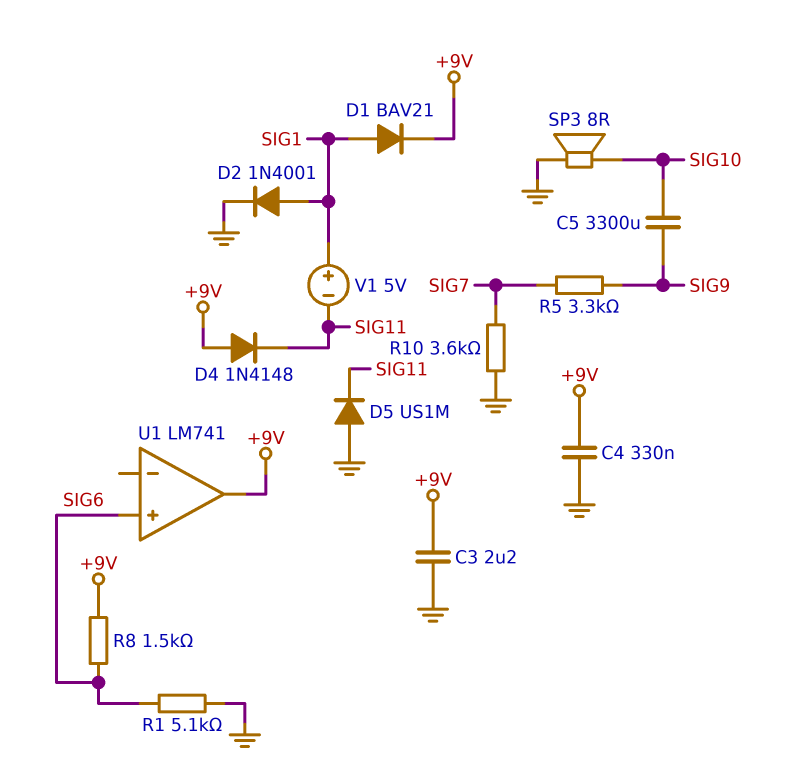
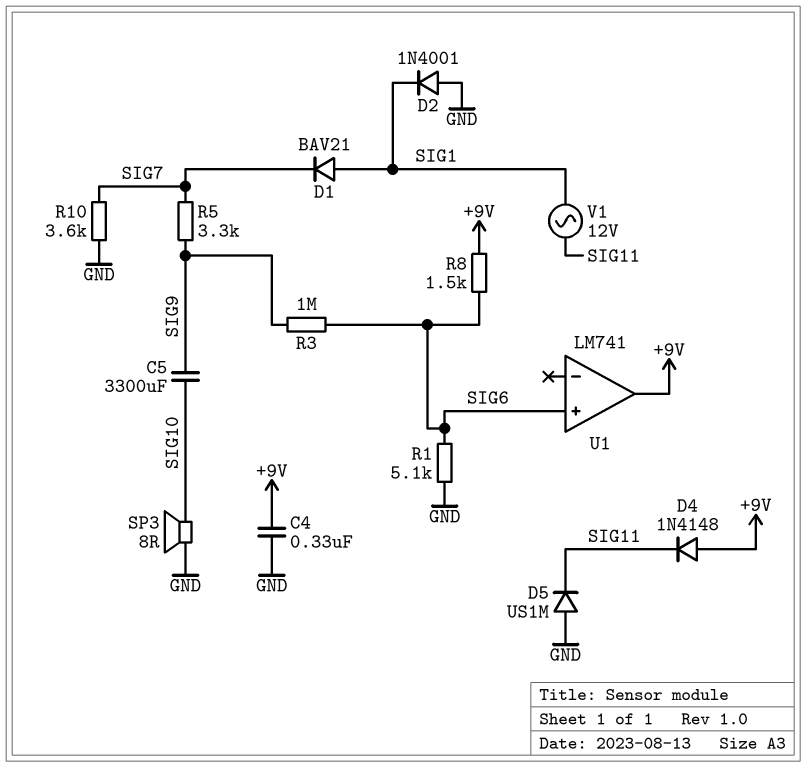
C3: 2.2uF (+9V, GND) -> none
D1: diode BAV21 (A SIG1, K +9V) -> diode BAV21 (A SIG1, K SIG7)
D2: diode 1N4001 (A SIG1, K GND) -> diode 1N4001 (A GND, K SIG1)
R3: none -> 1M (SIG6, SIG9)
V1: 5V (plus SIG1, minus SIG11) -> AC 12V (SIG1, SIG11)

